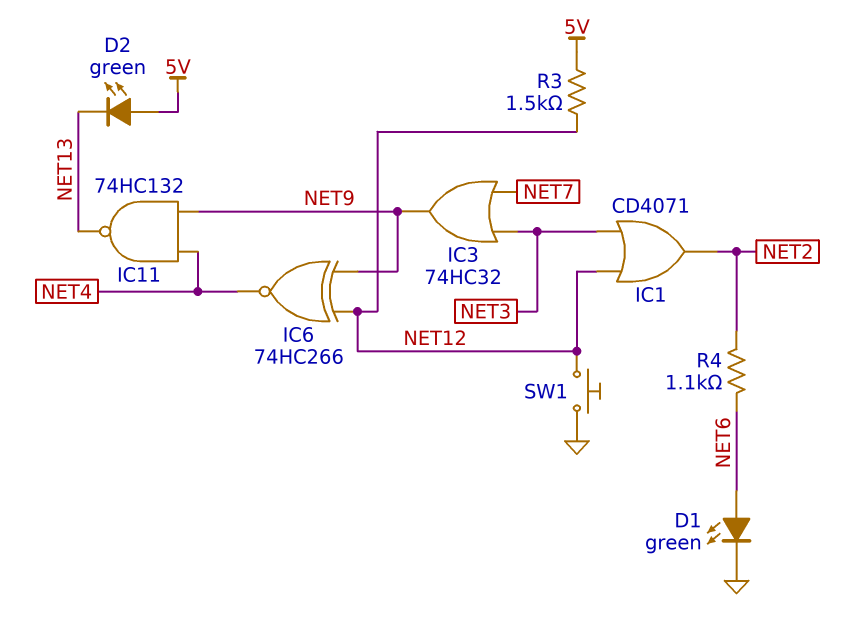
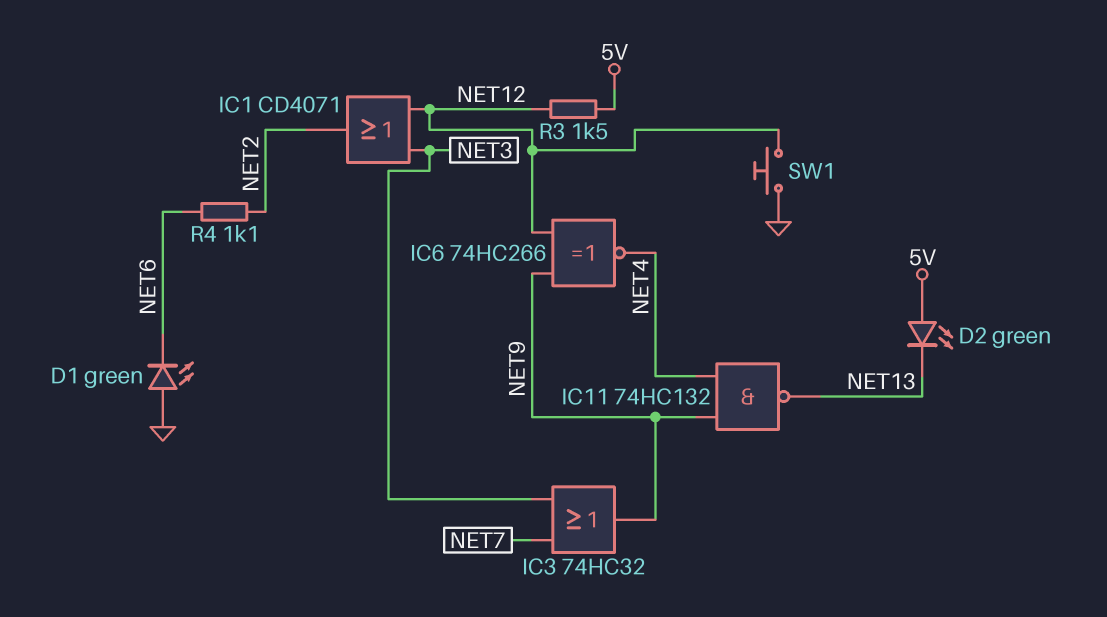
D1: LED green (A NET6, K GND) -> LED green (A GND, K NET6)

